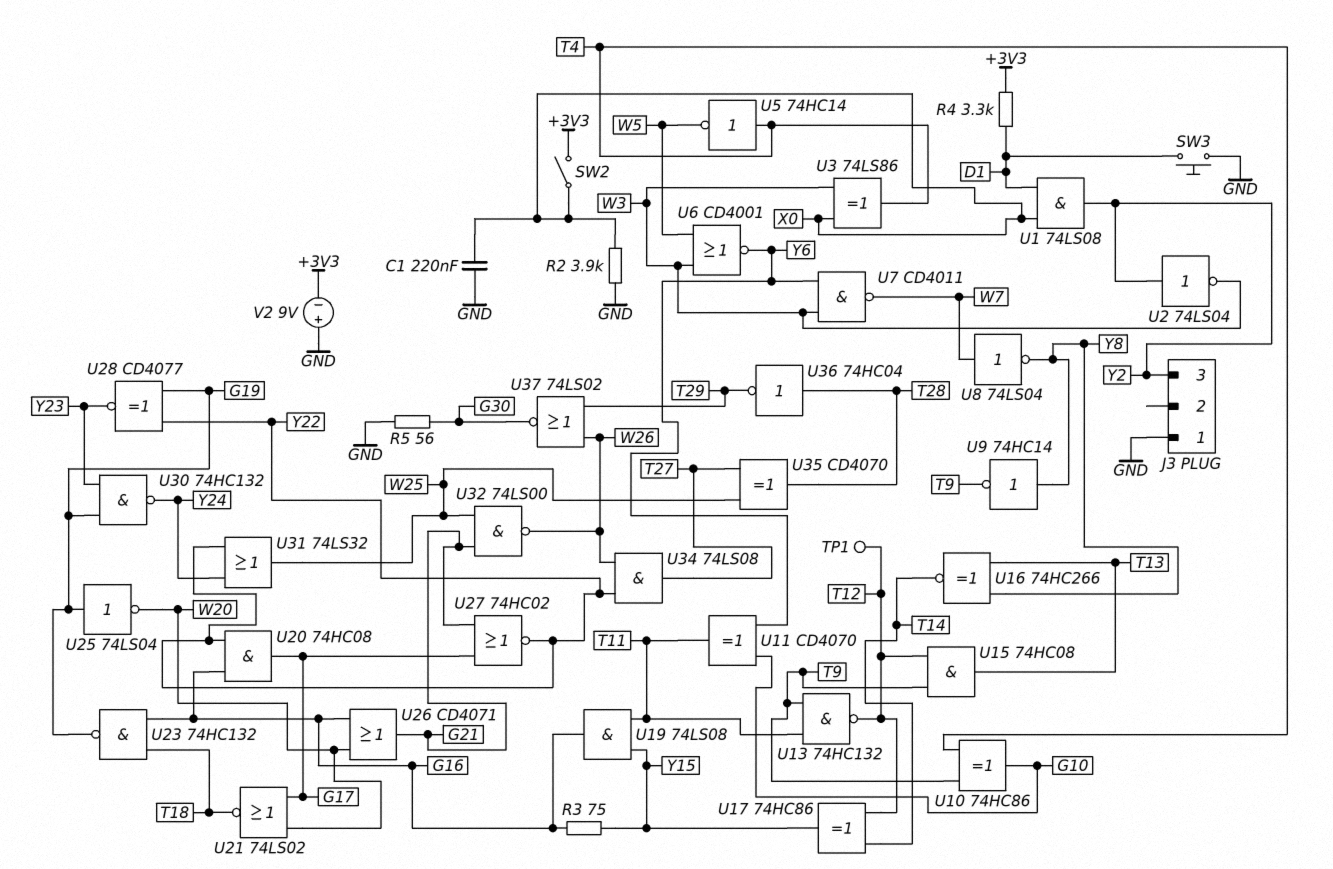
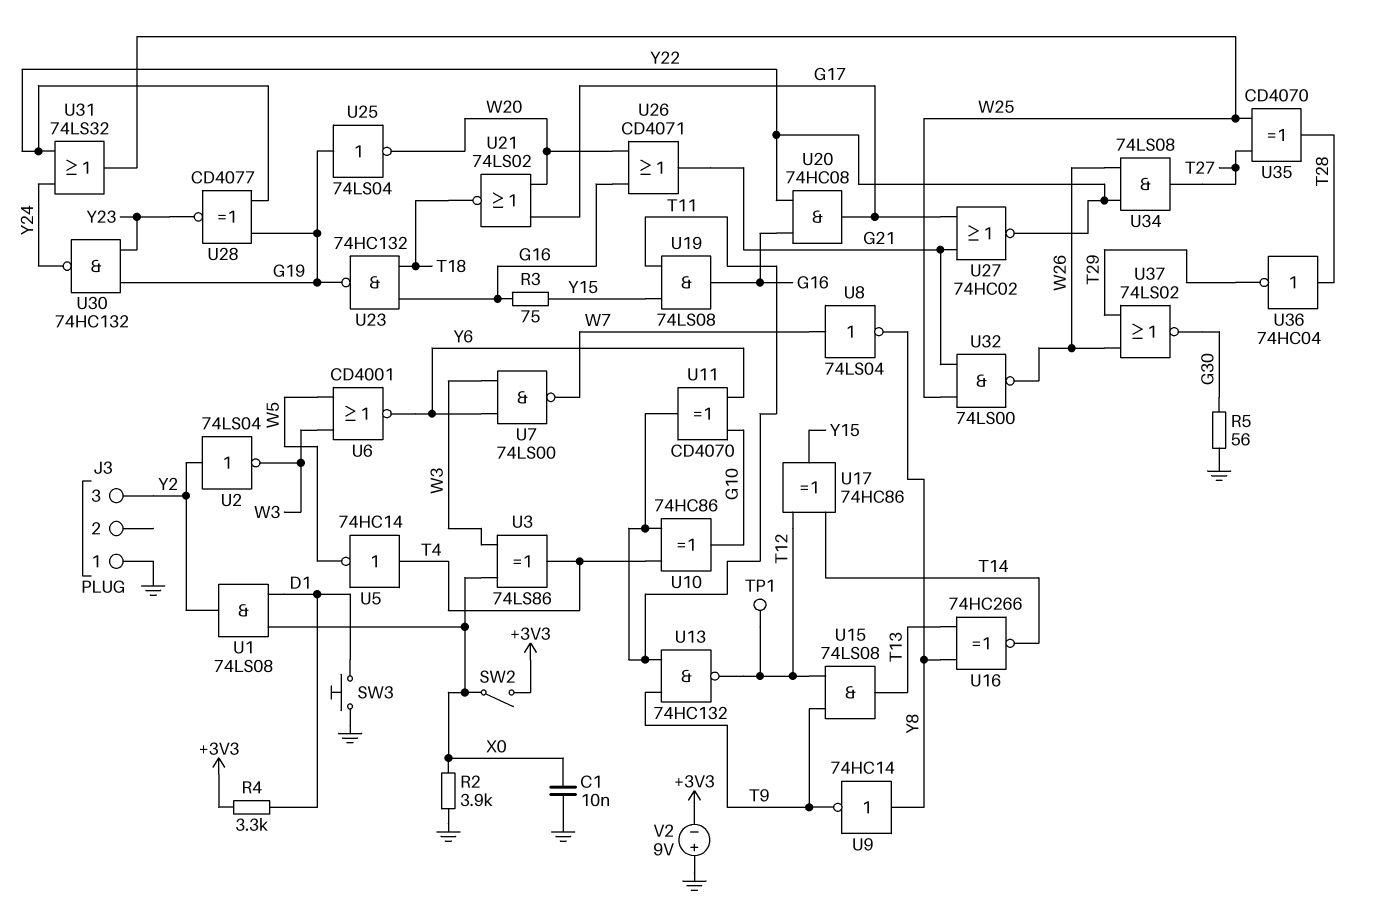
C1: 220nF (GND, X0) -> 10nF (GND, X0)
U7: NAND CD4011 (in W3, in Y6, out W7) -> NAND 74LS00 (in W3, in Y6, out W7)
U10: XOR 74HC86 (in T4, in T9, out G10) -> XOR 74HC86 (in T4, in T11, out G10)
U15: AND 74HC08 (in T9, in T12, out T13) -> AND 74LS08 (in T9, in T12, out T13)

